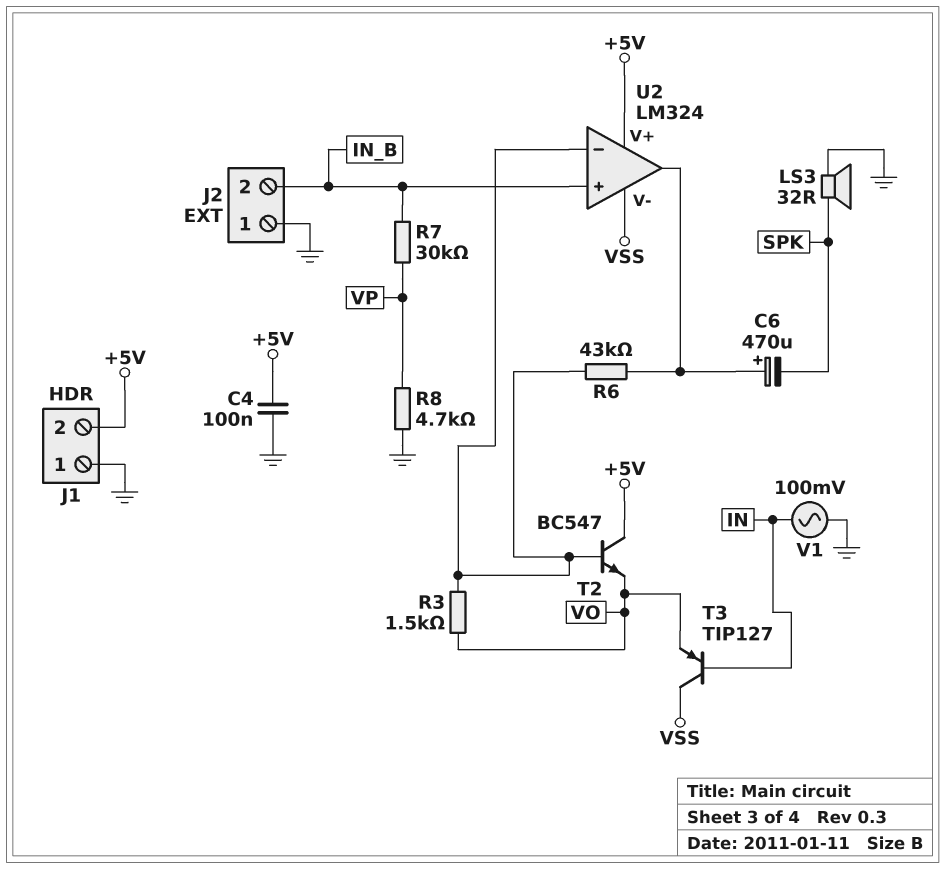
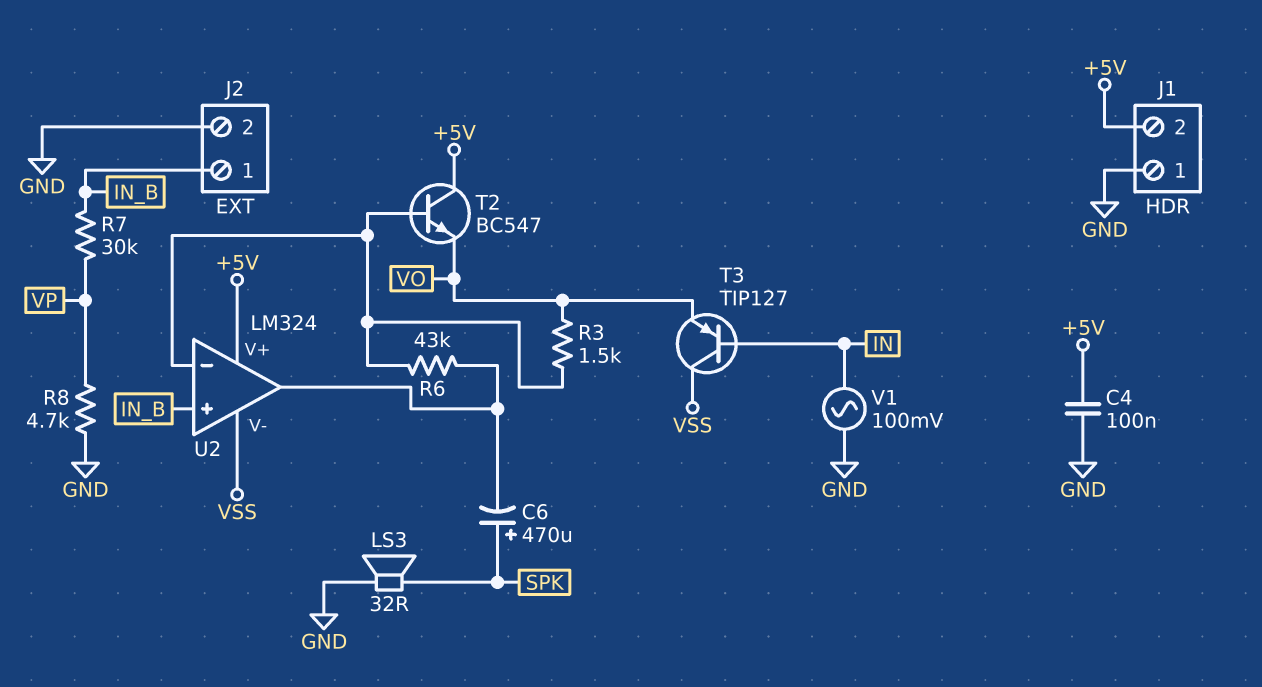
C6: 470uF (plus U2/out, minus SPK) -> 470uF (plus SPK, minus U2/out)
J2 pin 1: GND -> IN_B
J2 pin 2: IN_B -> GND

